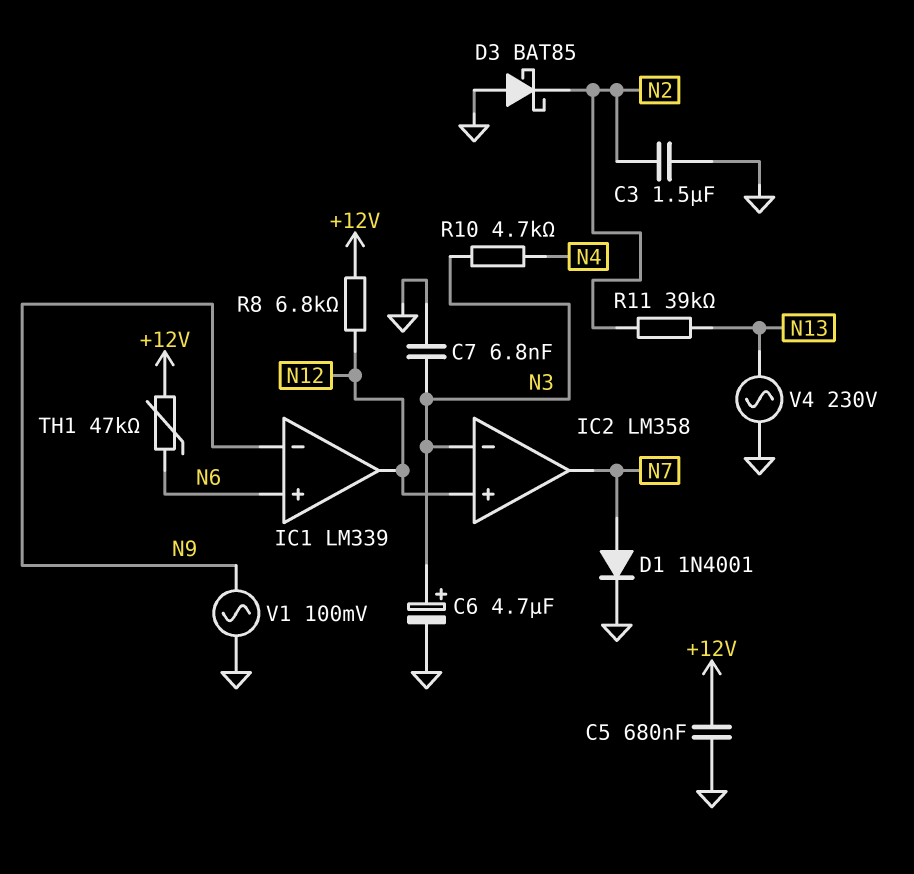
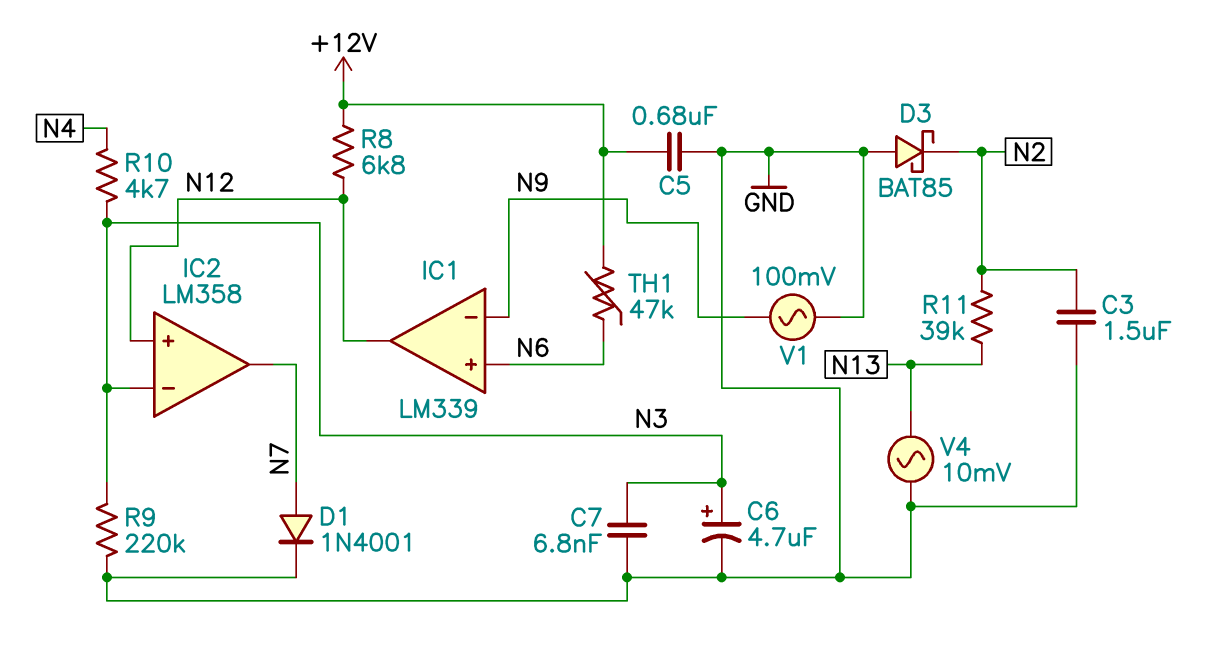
R9: none -> 220k (GND, N3)
V4: AC 230V (GND, N13) -> AC 10mV (GND, N13)

